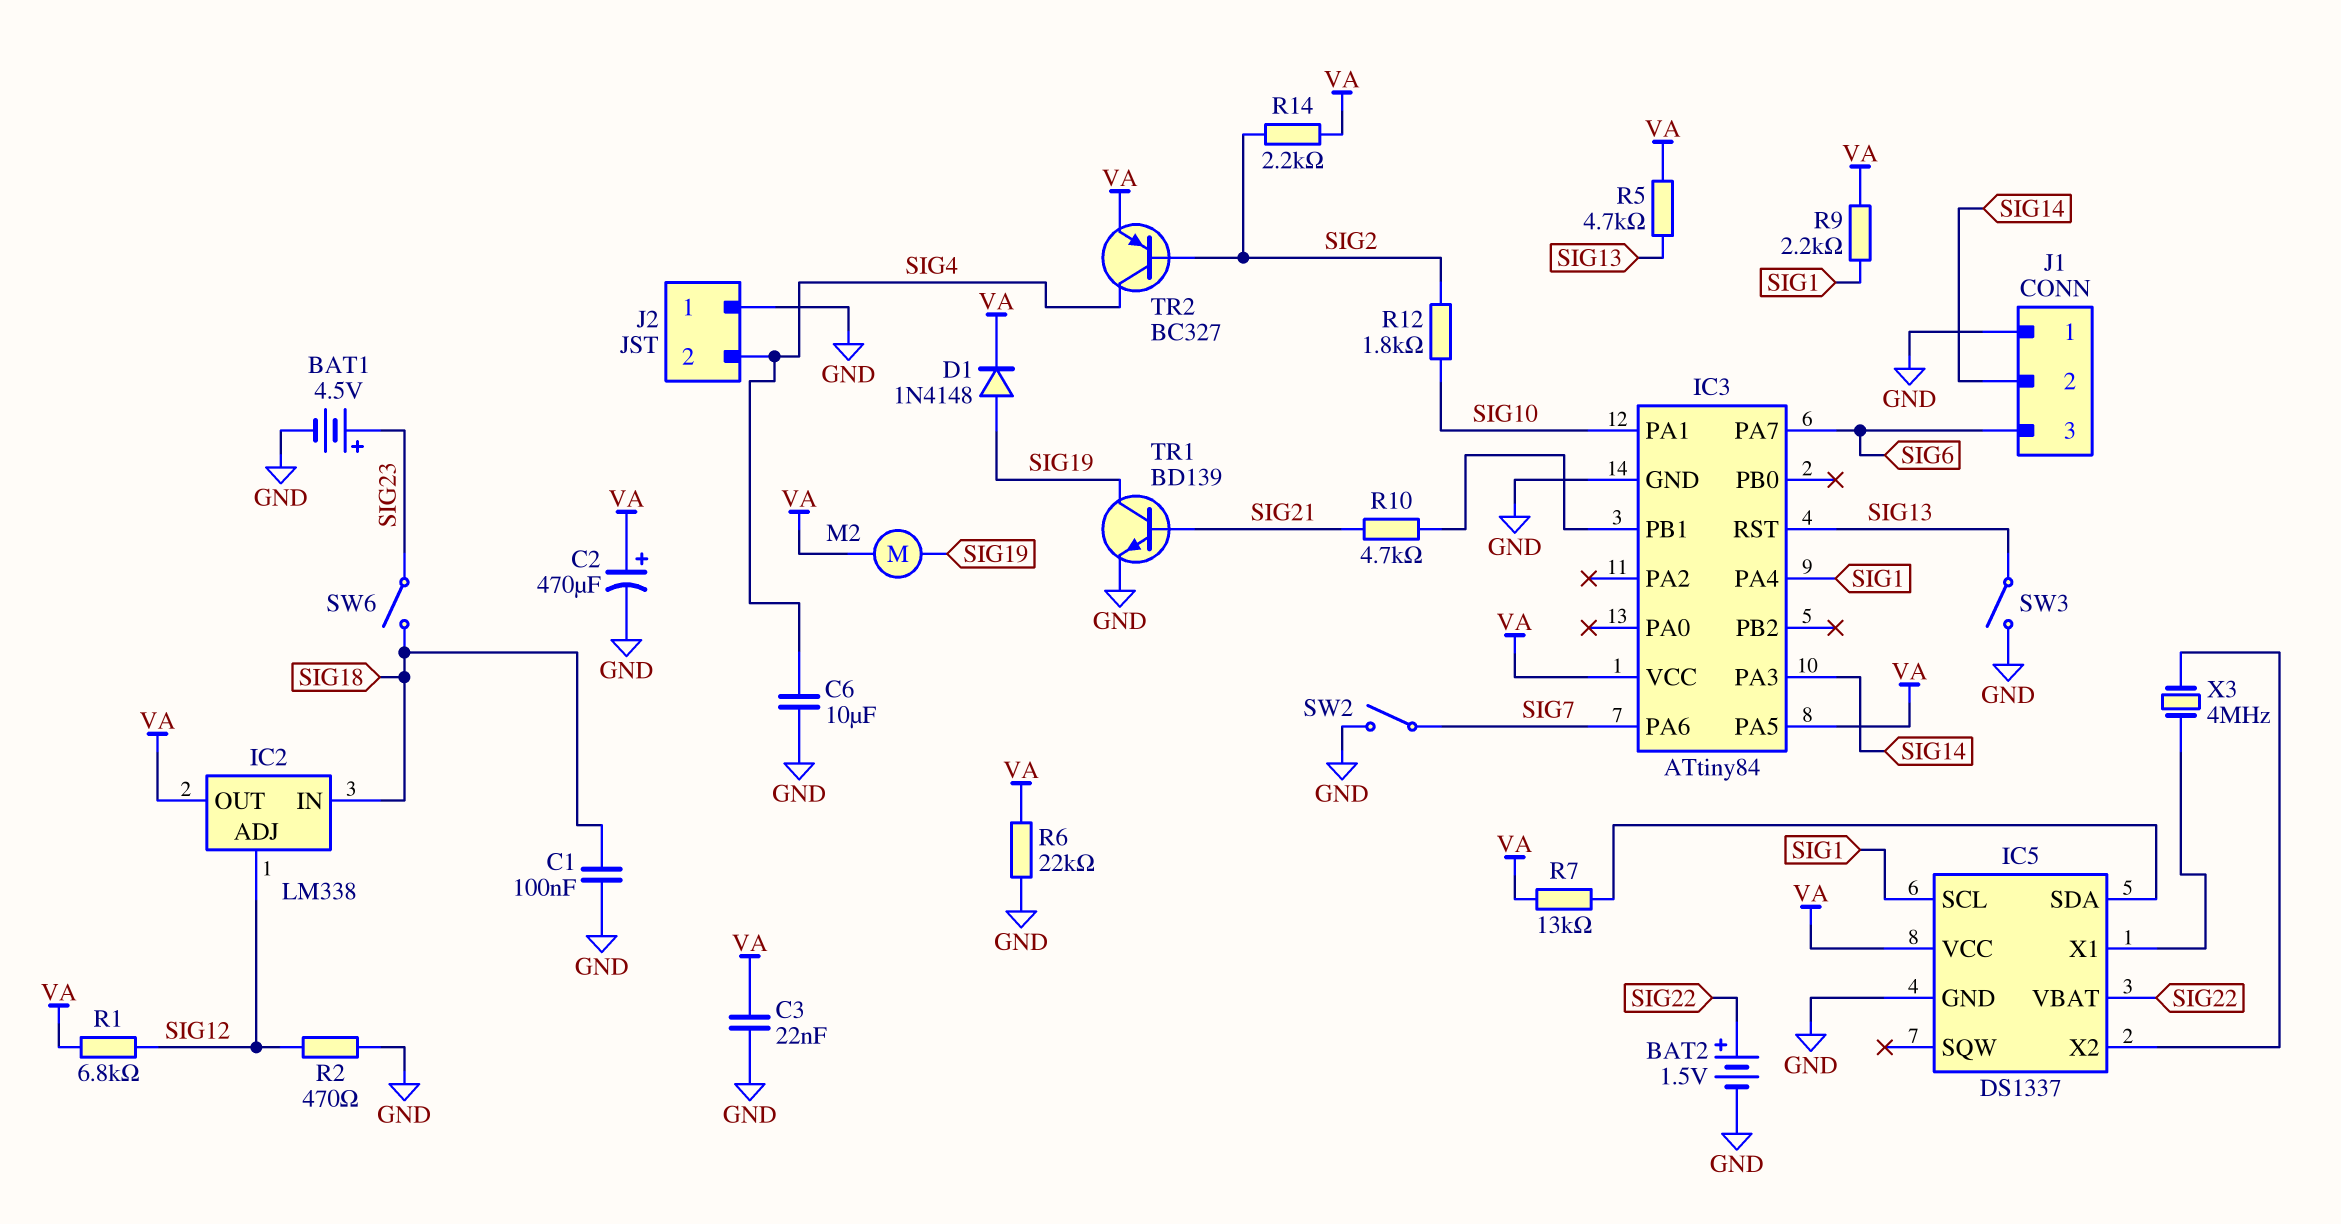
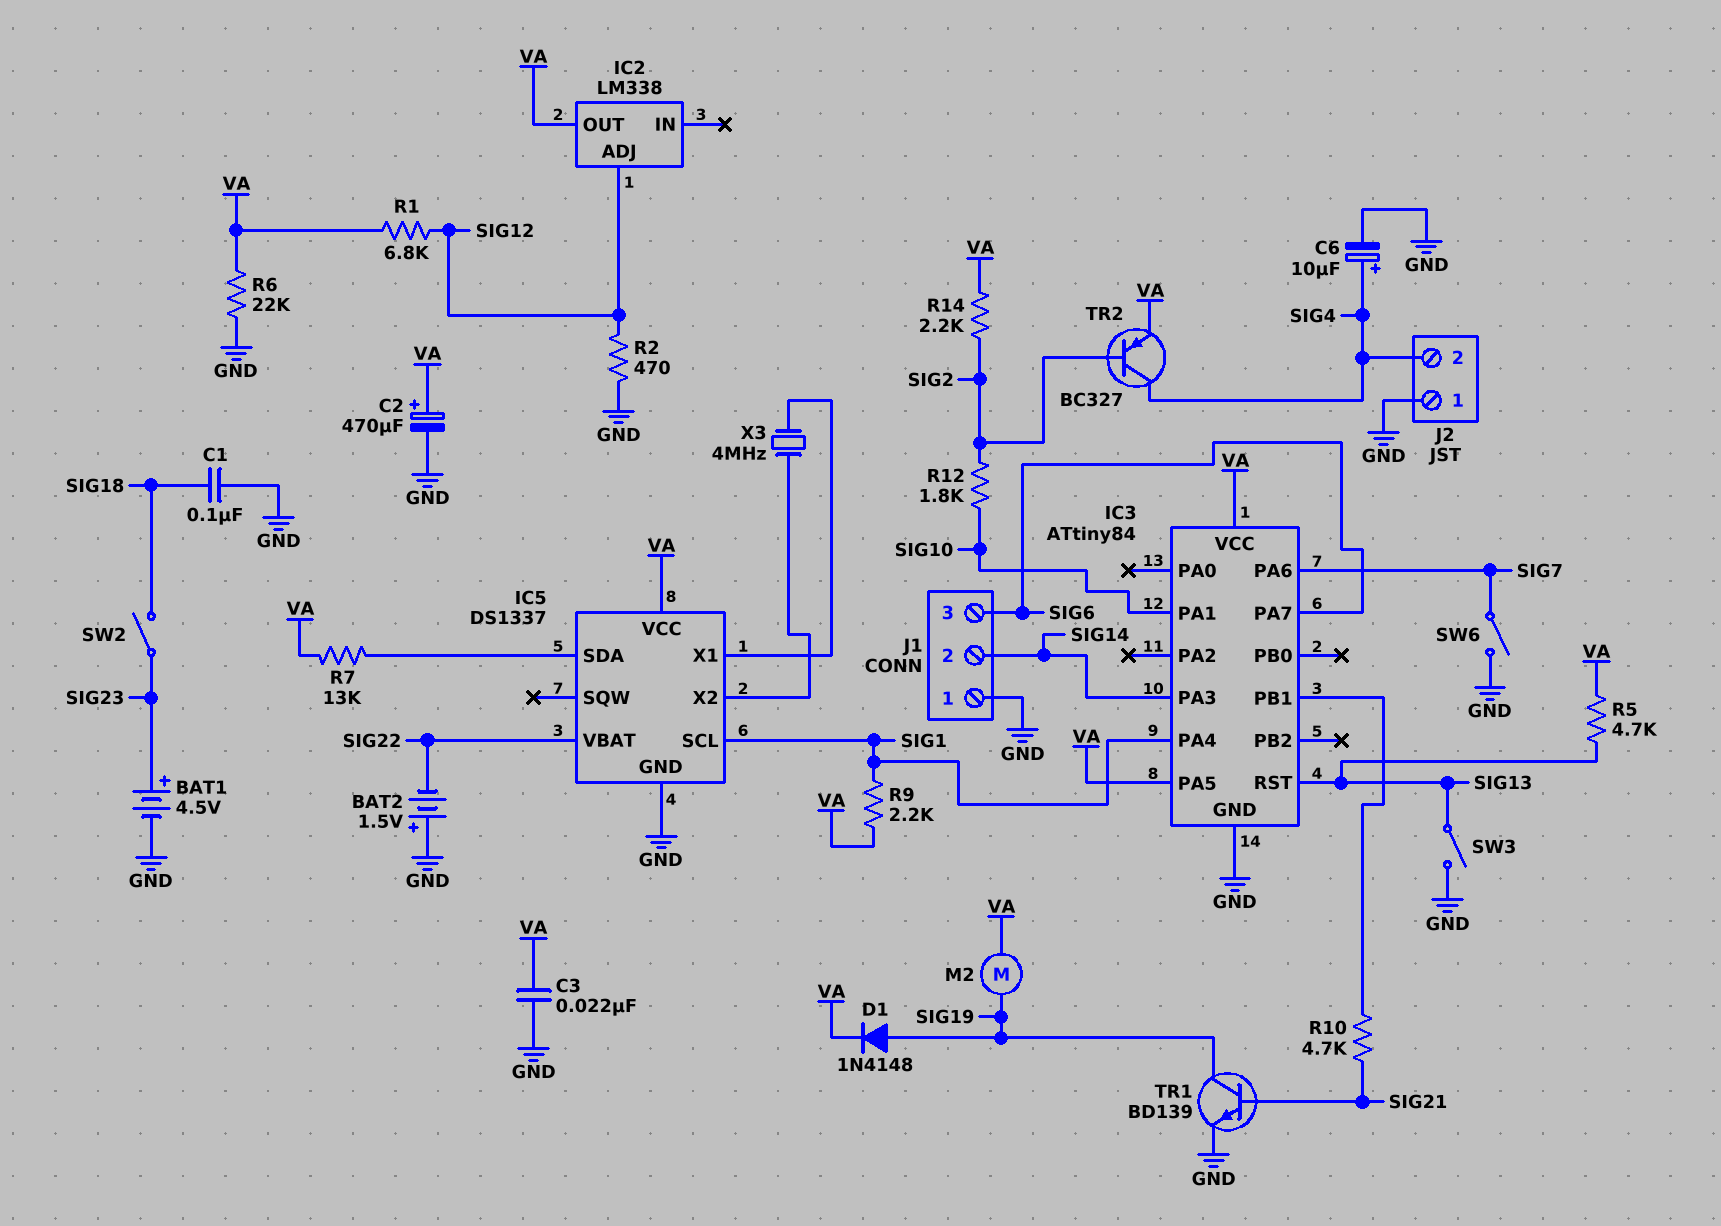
BAT2: 1.5V (plus SIG22, minus GND) -> 1.5V (plus GND, minus SIG22)
C6: 10uF (GND, SIG4) -> 10uF (plus SIG4, minus GND)
IC2 pin IN: SIG18 -> none
SW2: switch (GND, SIG7) -> switch (SIG18, SIG23)
SW6: switch (SIG18, SIG23) -> switch (GND, SIG7)

